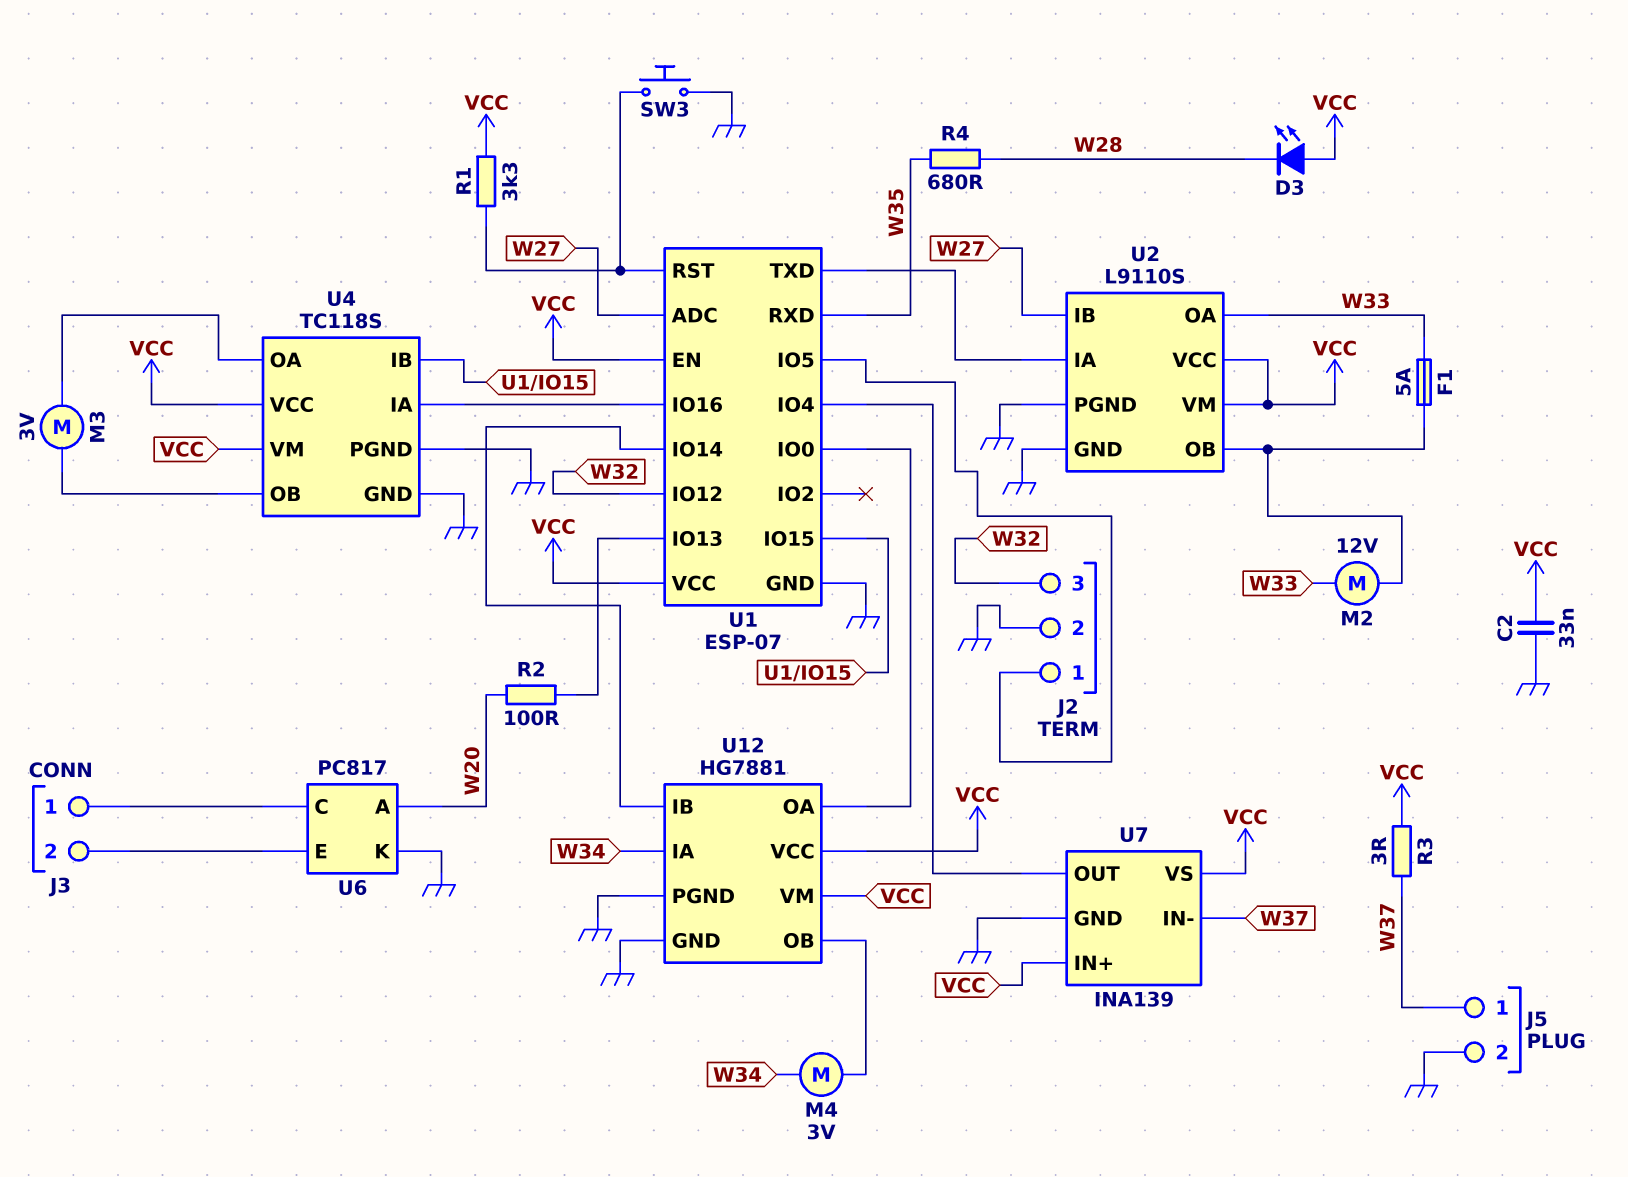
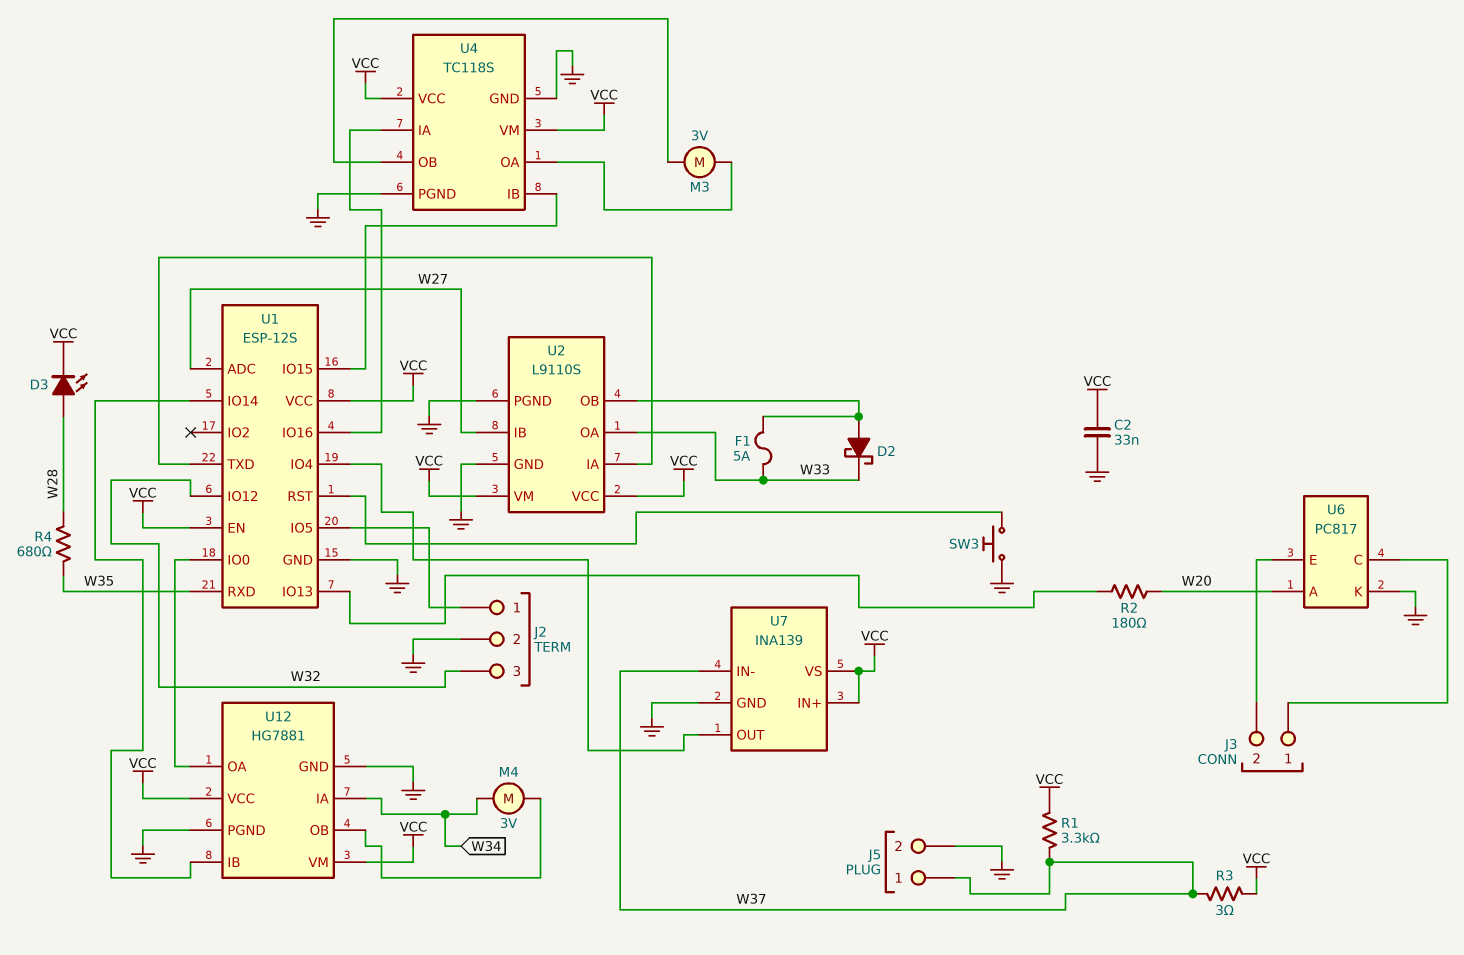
D2: none -> schottky (A U2/OB, K W33)
D3: LED (A VCC, K W28) -> LED (A W28, K VCC)
M2: motor 12V (U2/OB, W33) -> none
R1: 3.3k (U1/RST, VCC) -> 3.3k (VCC, W37)
R2: 100 (U1/IO13, W20) -> 180 (U1/IO13, W20)
U1: ESP-07 -> ESP-12S

